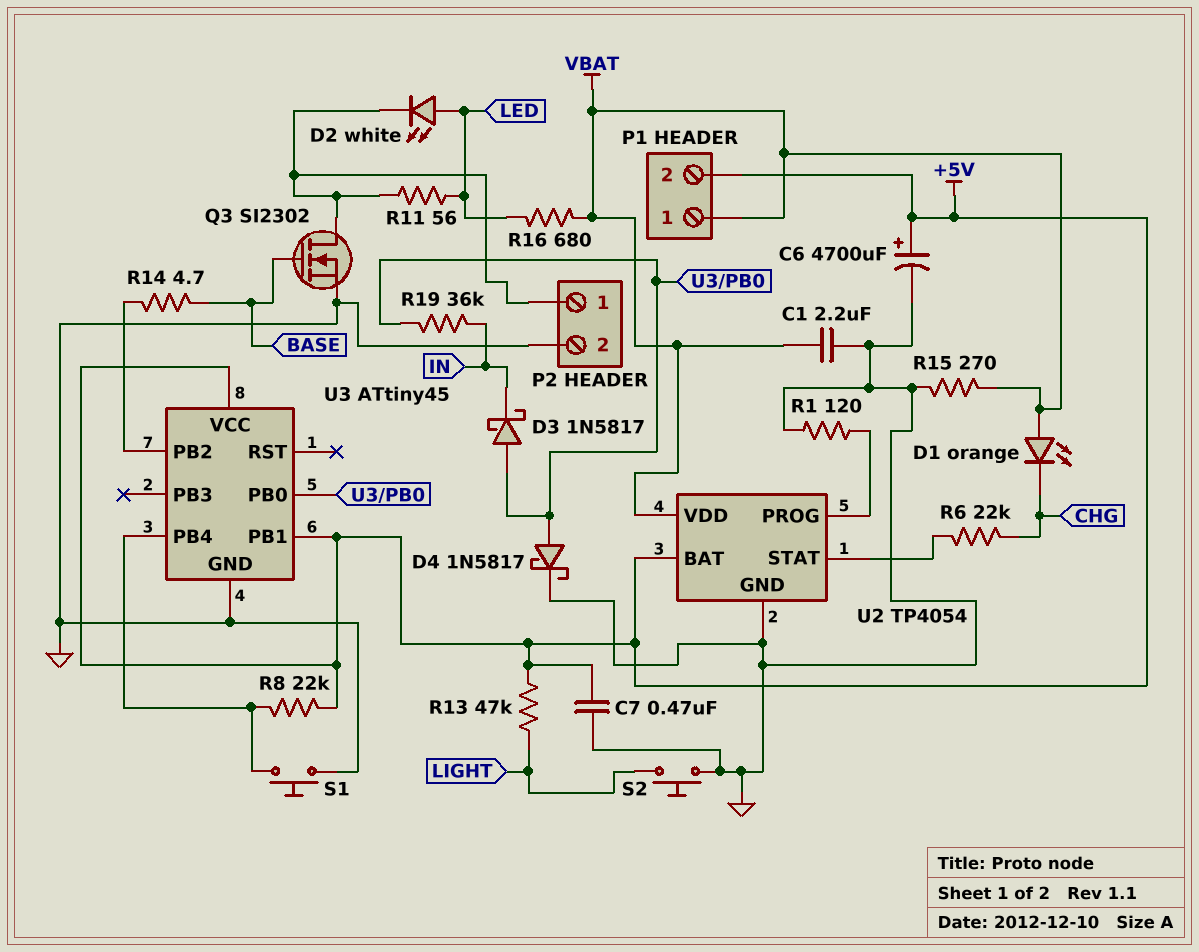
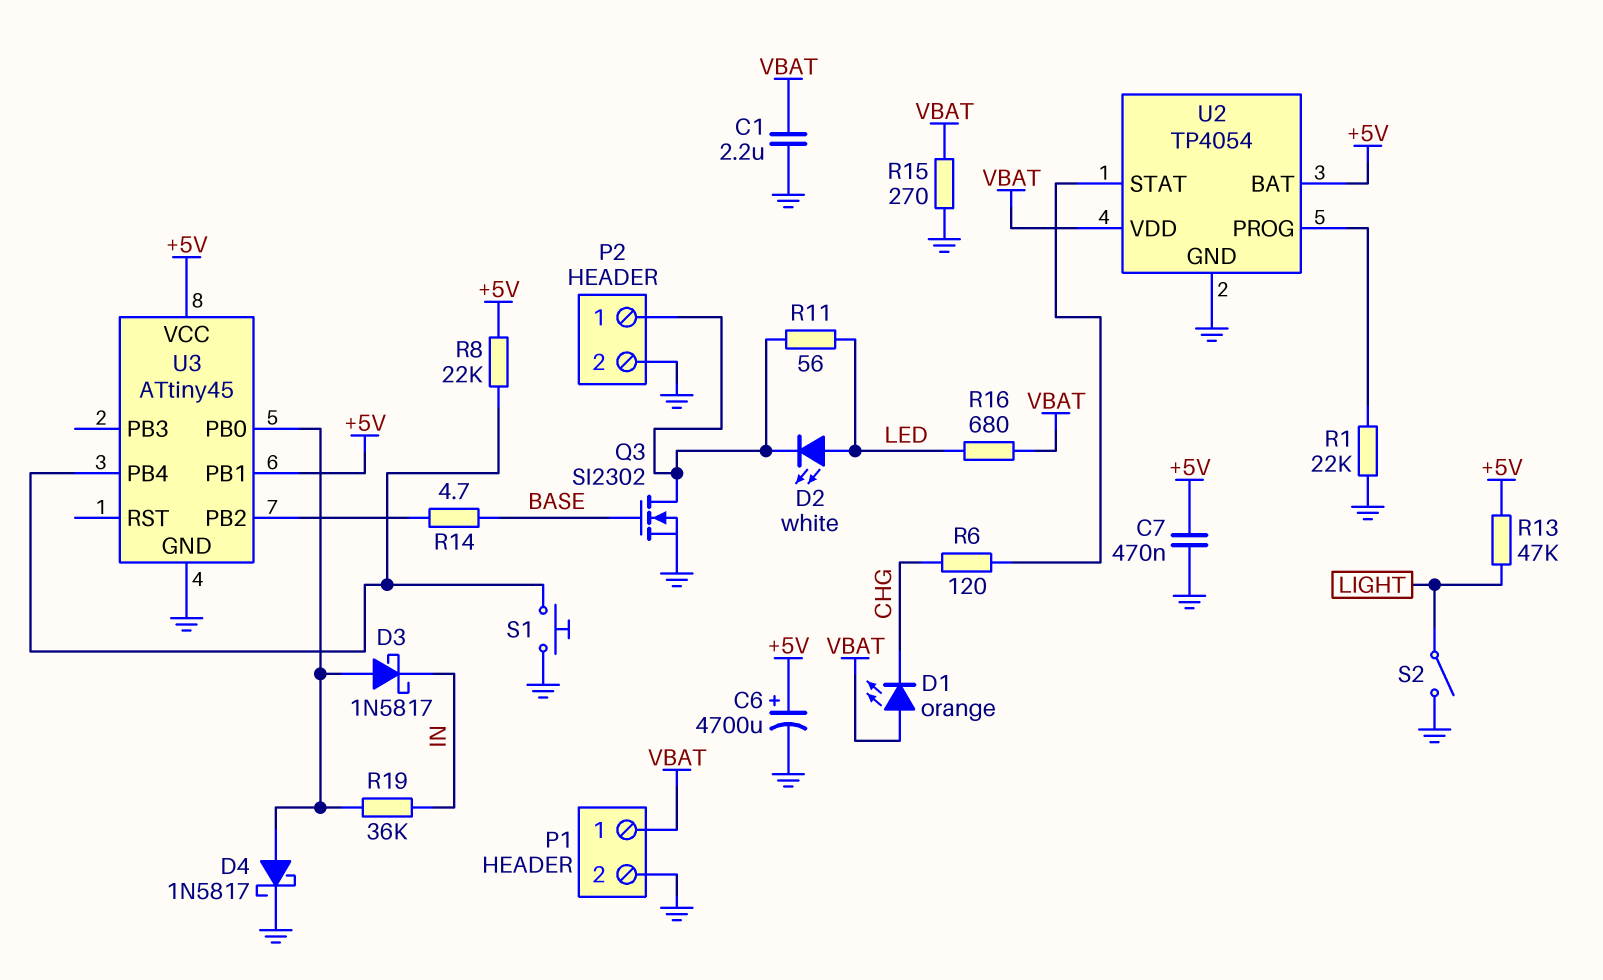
P1 pin 2: +5V -> GND
R1: 120 (GND, U2/PROG) -> 22k (GND, U2/PROG)
R6: 22k (CHG, U2/STAT) -> 120 (CHG, U2/STAT)
S2: button (GND, LIGHT) -> switch (GND, LIGHT)

